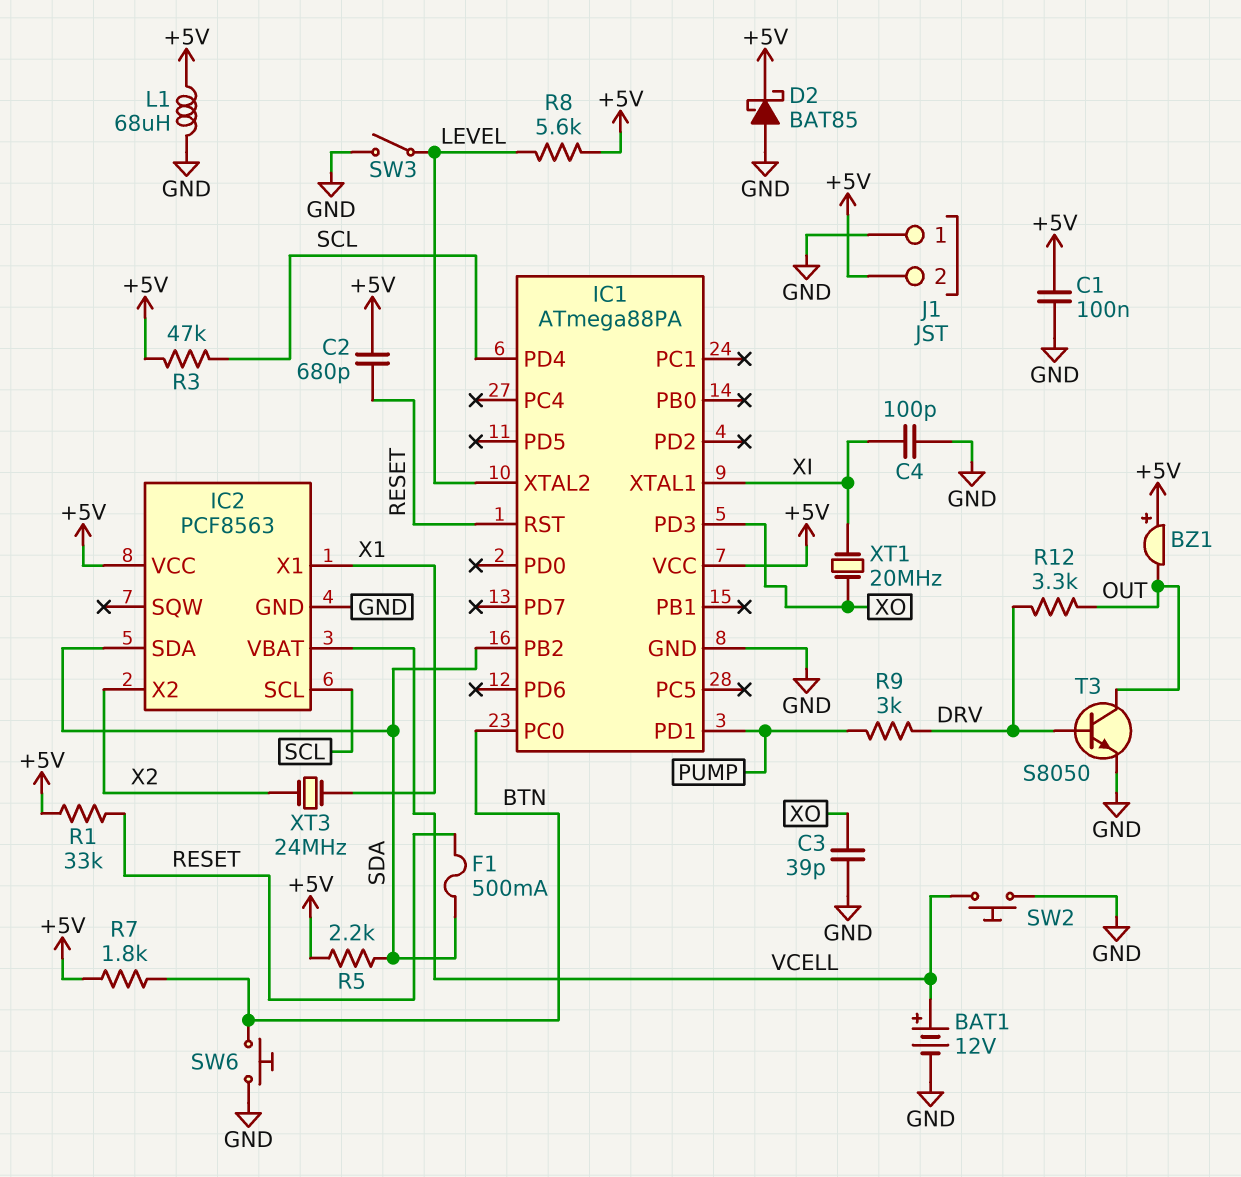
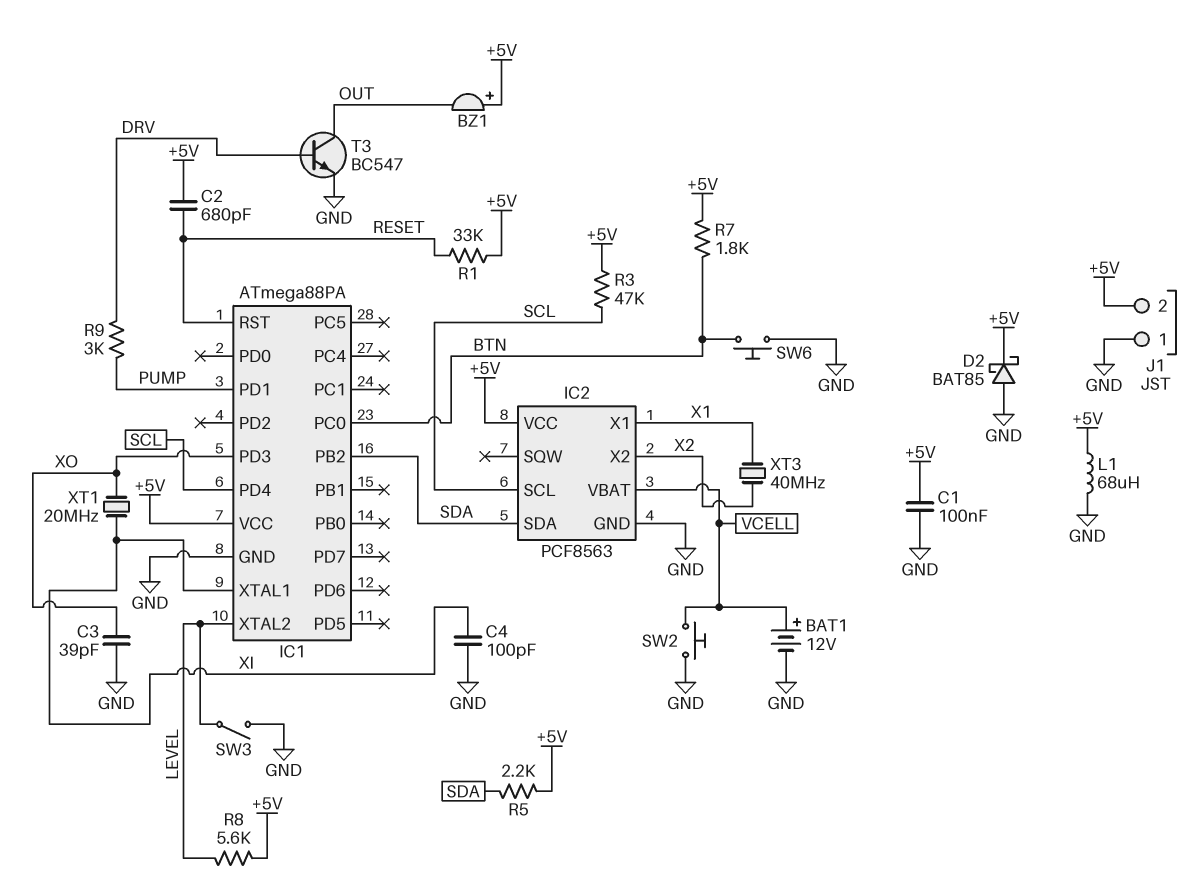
F1: 500mA (RESET, SDA) -> none
R12: 3.3k (DRV, OUT) -> none
T3: NPN S8050 (B DRV, C OUT, E GND) -> NPN BC547 (B DRV, C OUT, E GND)
XT3: 24MHz (X1, X2) -> 40MHz (X1, X2)

